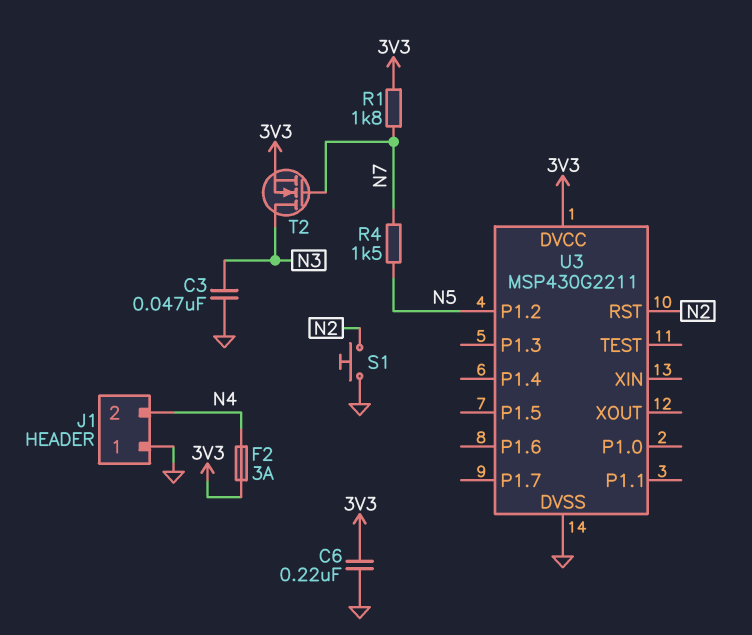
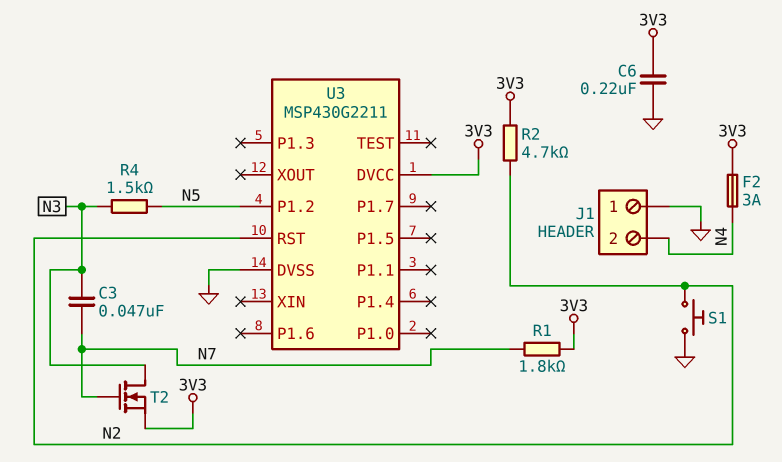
C3: 47nF (GND, N3) -> 47nF (N3, N7)
R2: none -> 4.7k (3V3, N2)
R4: 1.5k (N5, N7) -> 1.5k (N3, N5)

